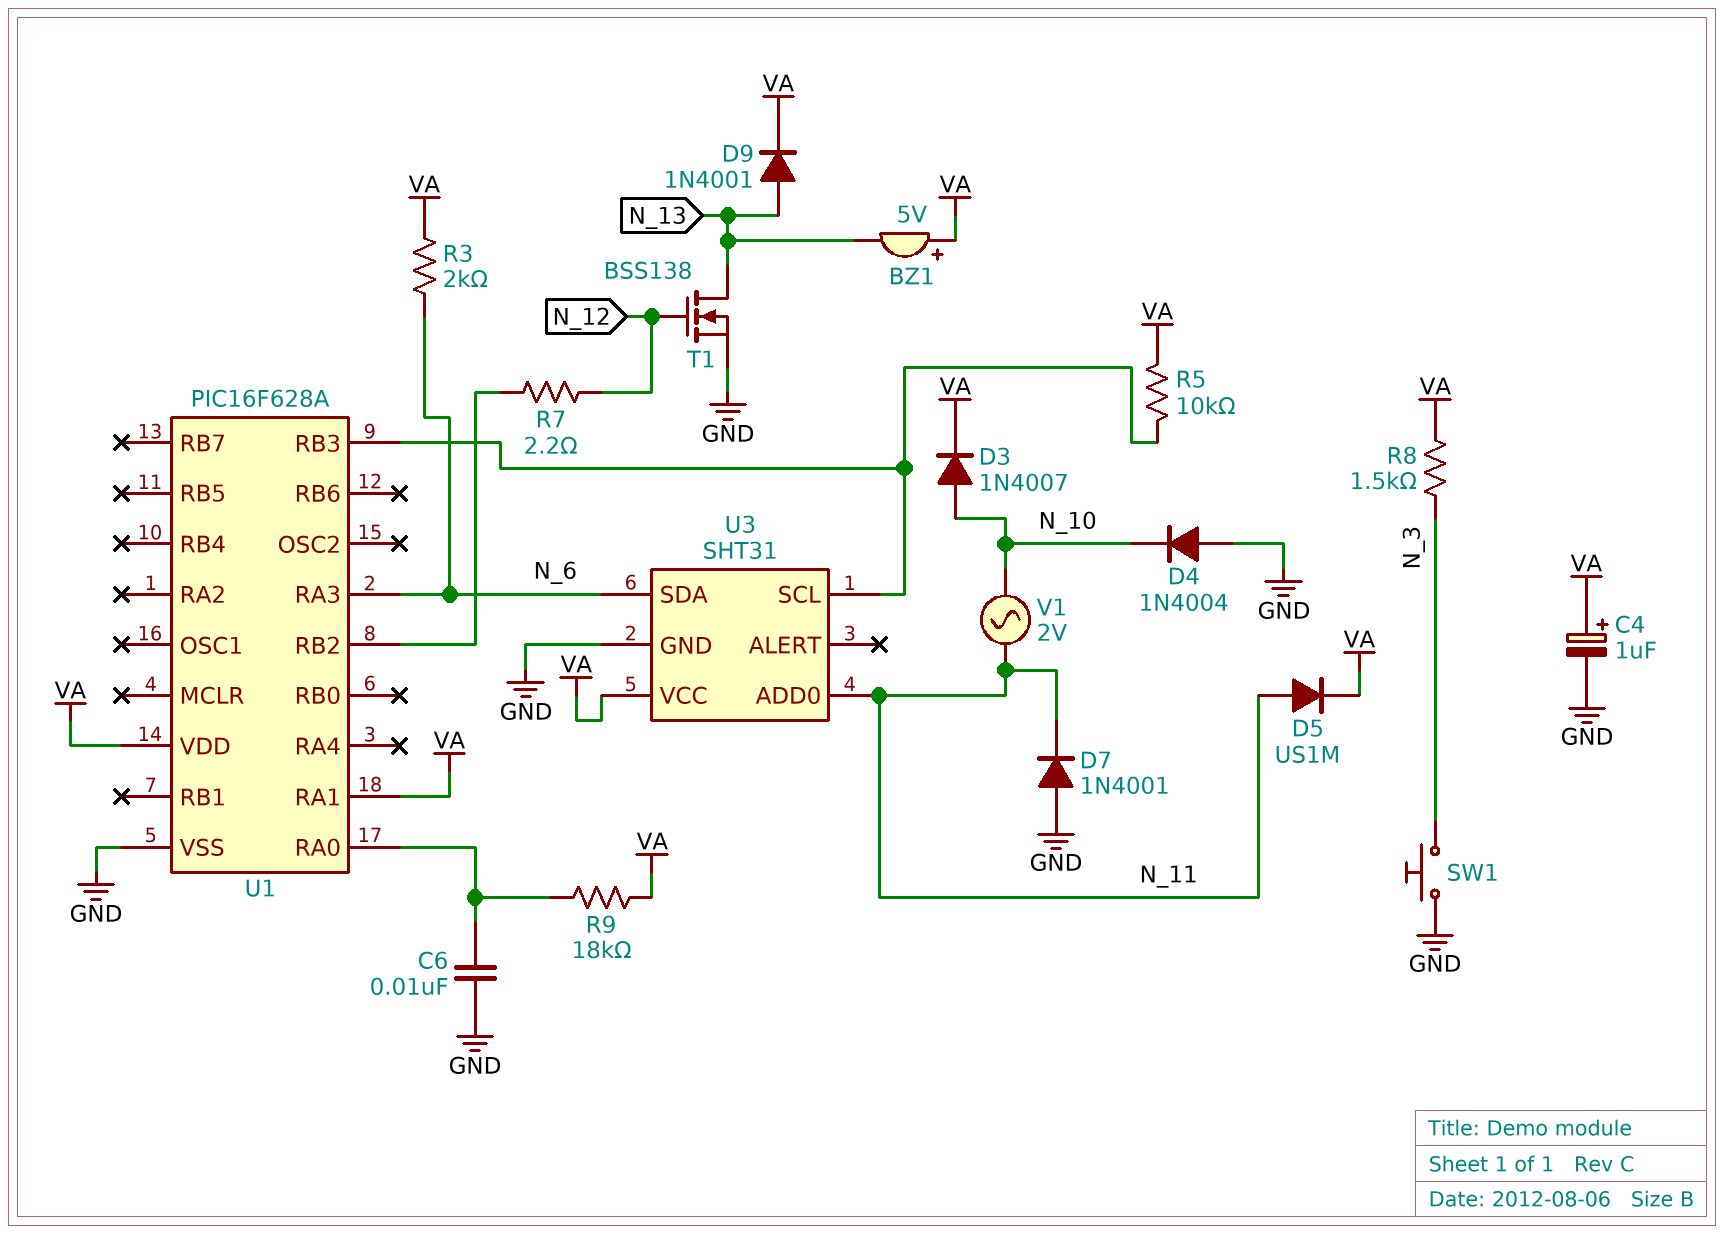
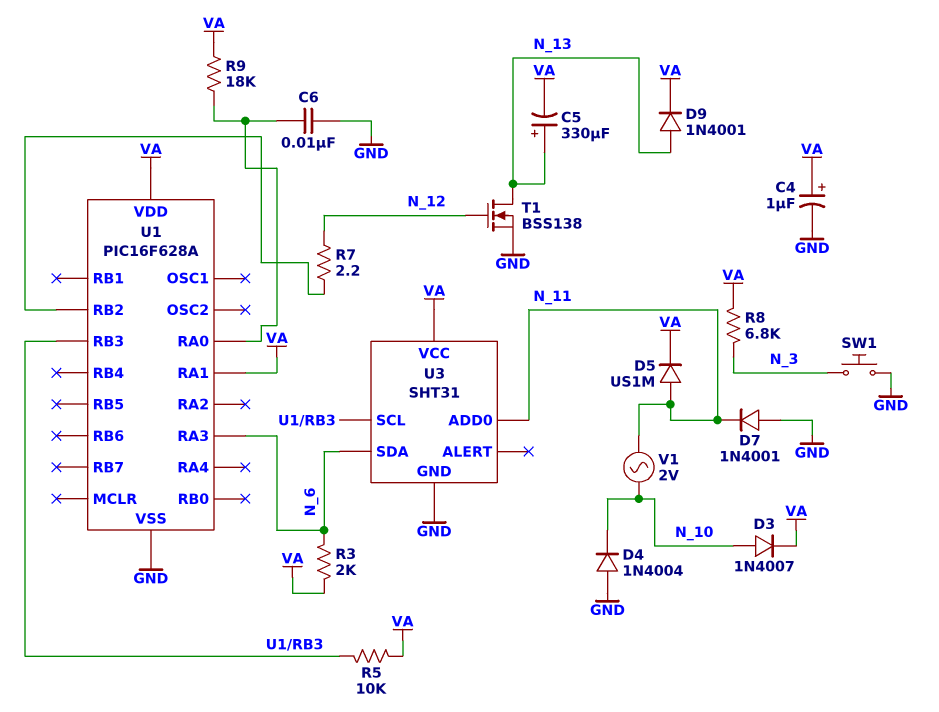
BZ1: buzzer 5V (plus VA, minus N_13) -> none
C5: none -> 330uF (plus N_13, minus VA)
R8: 1.5k (N_3, VA) -> 6.8k (N_3, VA)

